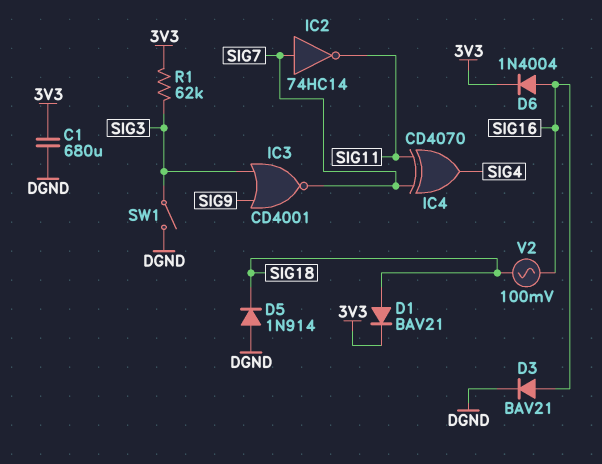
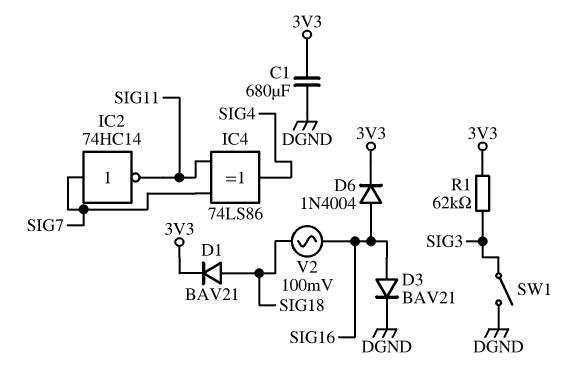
D5: diode 1N914 (A DGND, K SIG18) -> none
IC3: NOR CD4001 (in SIG3, in SIG9, out SIG7) -> none
IC4: XOR CD4070 (in SIG7, in SIG11, out SIG4) -> XOR 74LS86 (in SIG7, in SIG11, out SIG4)

